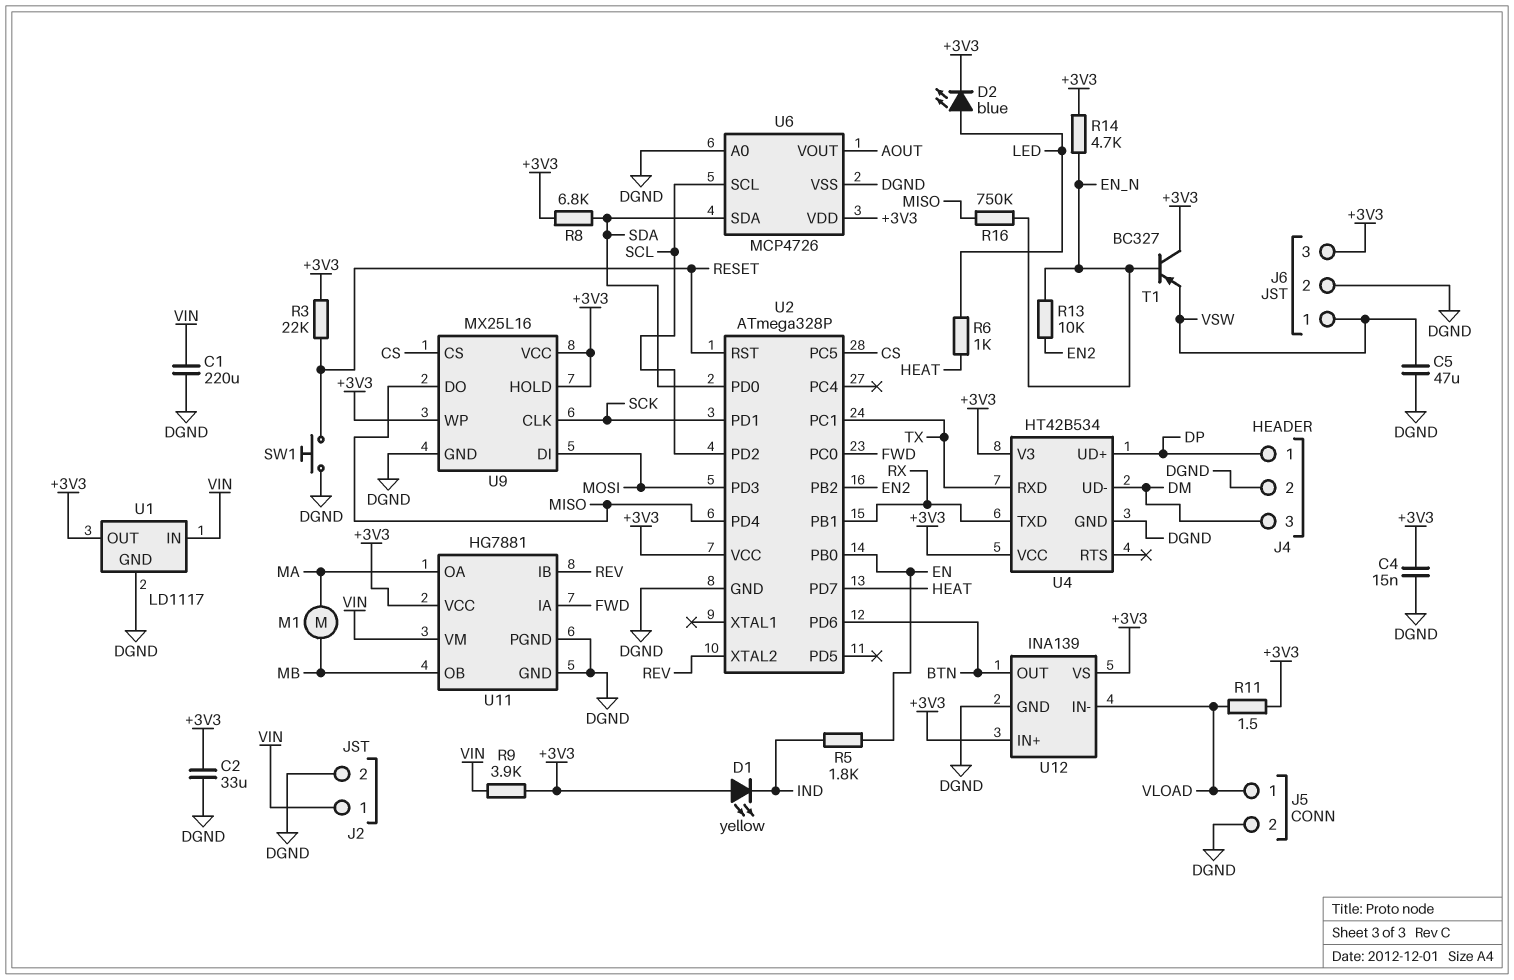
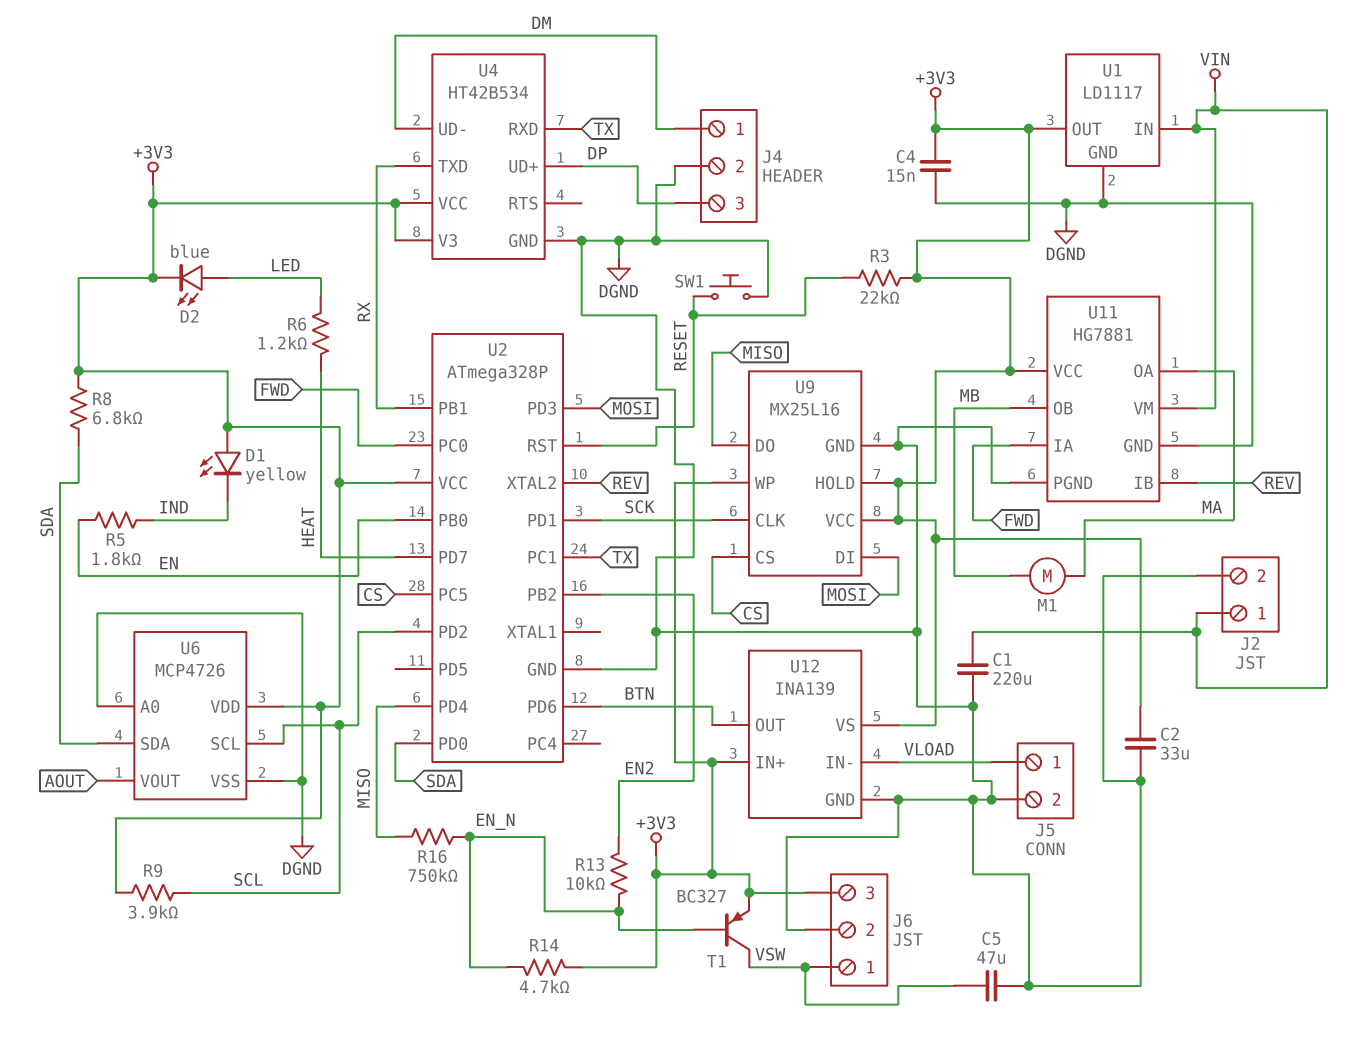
J4 pin 1: DP -> DM
J4 pin 3: DM -> DP
R6: 1k (HEAT, LED) -> 1.2k (HEAT, LED)
R9: 3.9k (+3V3, VIN) -> 3.9k (+3V3, SCL)
R11: 1.5 (+3V3, VLOAD) -> none
T1: PNP BC327 (B EN_N, C +3V3, E VSW) -> PNP BC327 (B EN_N, C VSW, E +3V3)

